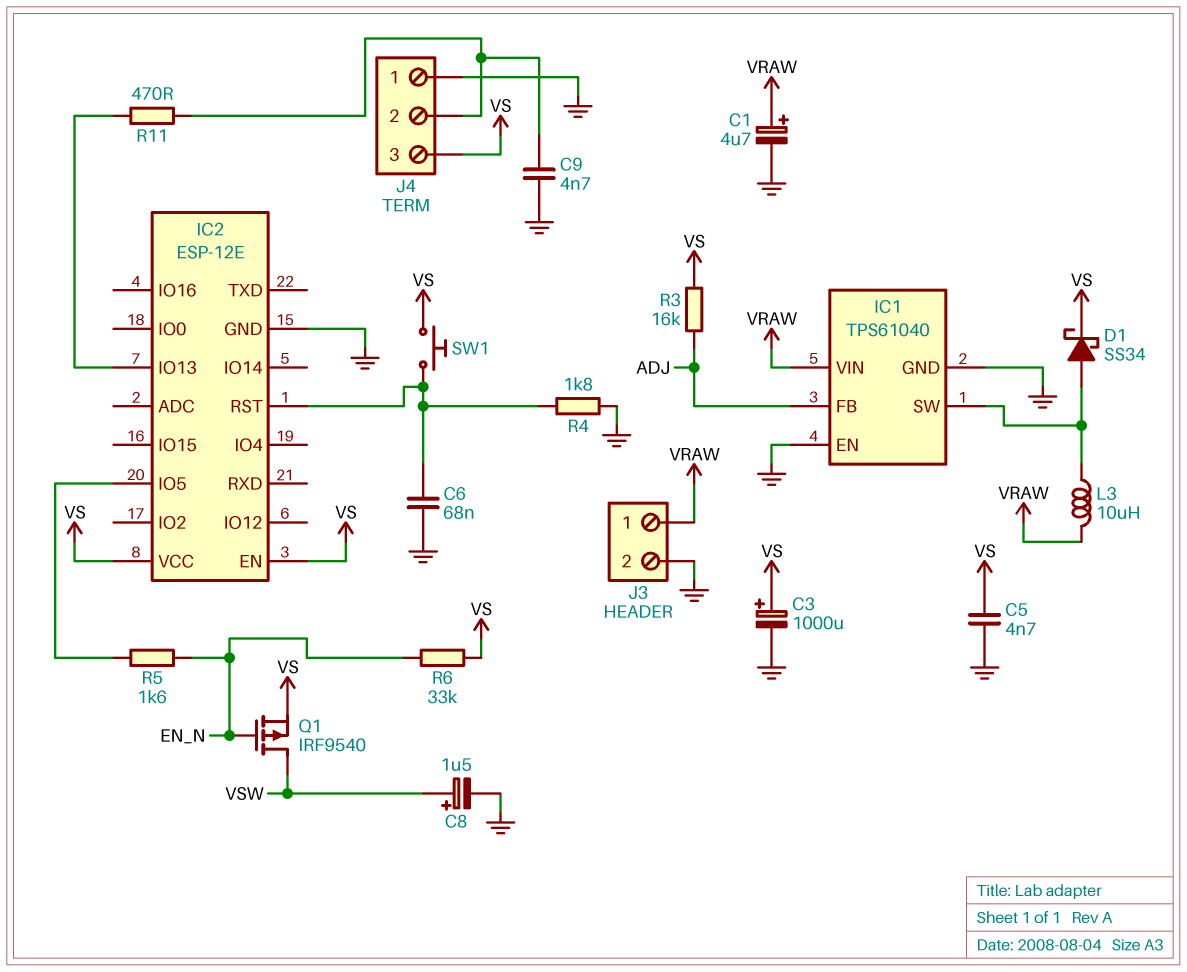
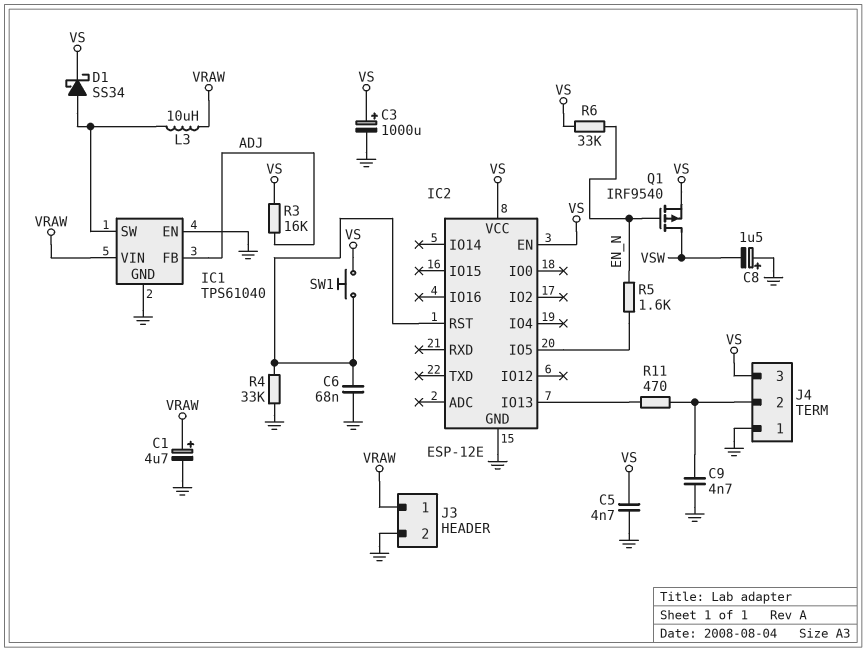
C8: 1.5uF (plus VSW, minus GND) -> 1.5uF (plus GND, minus VSW)
R4: 1.8k (GND, IC2/RST) -> 33k (GND, IC2/RST)

